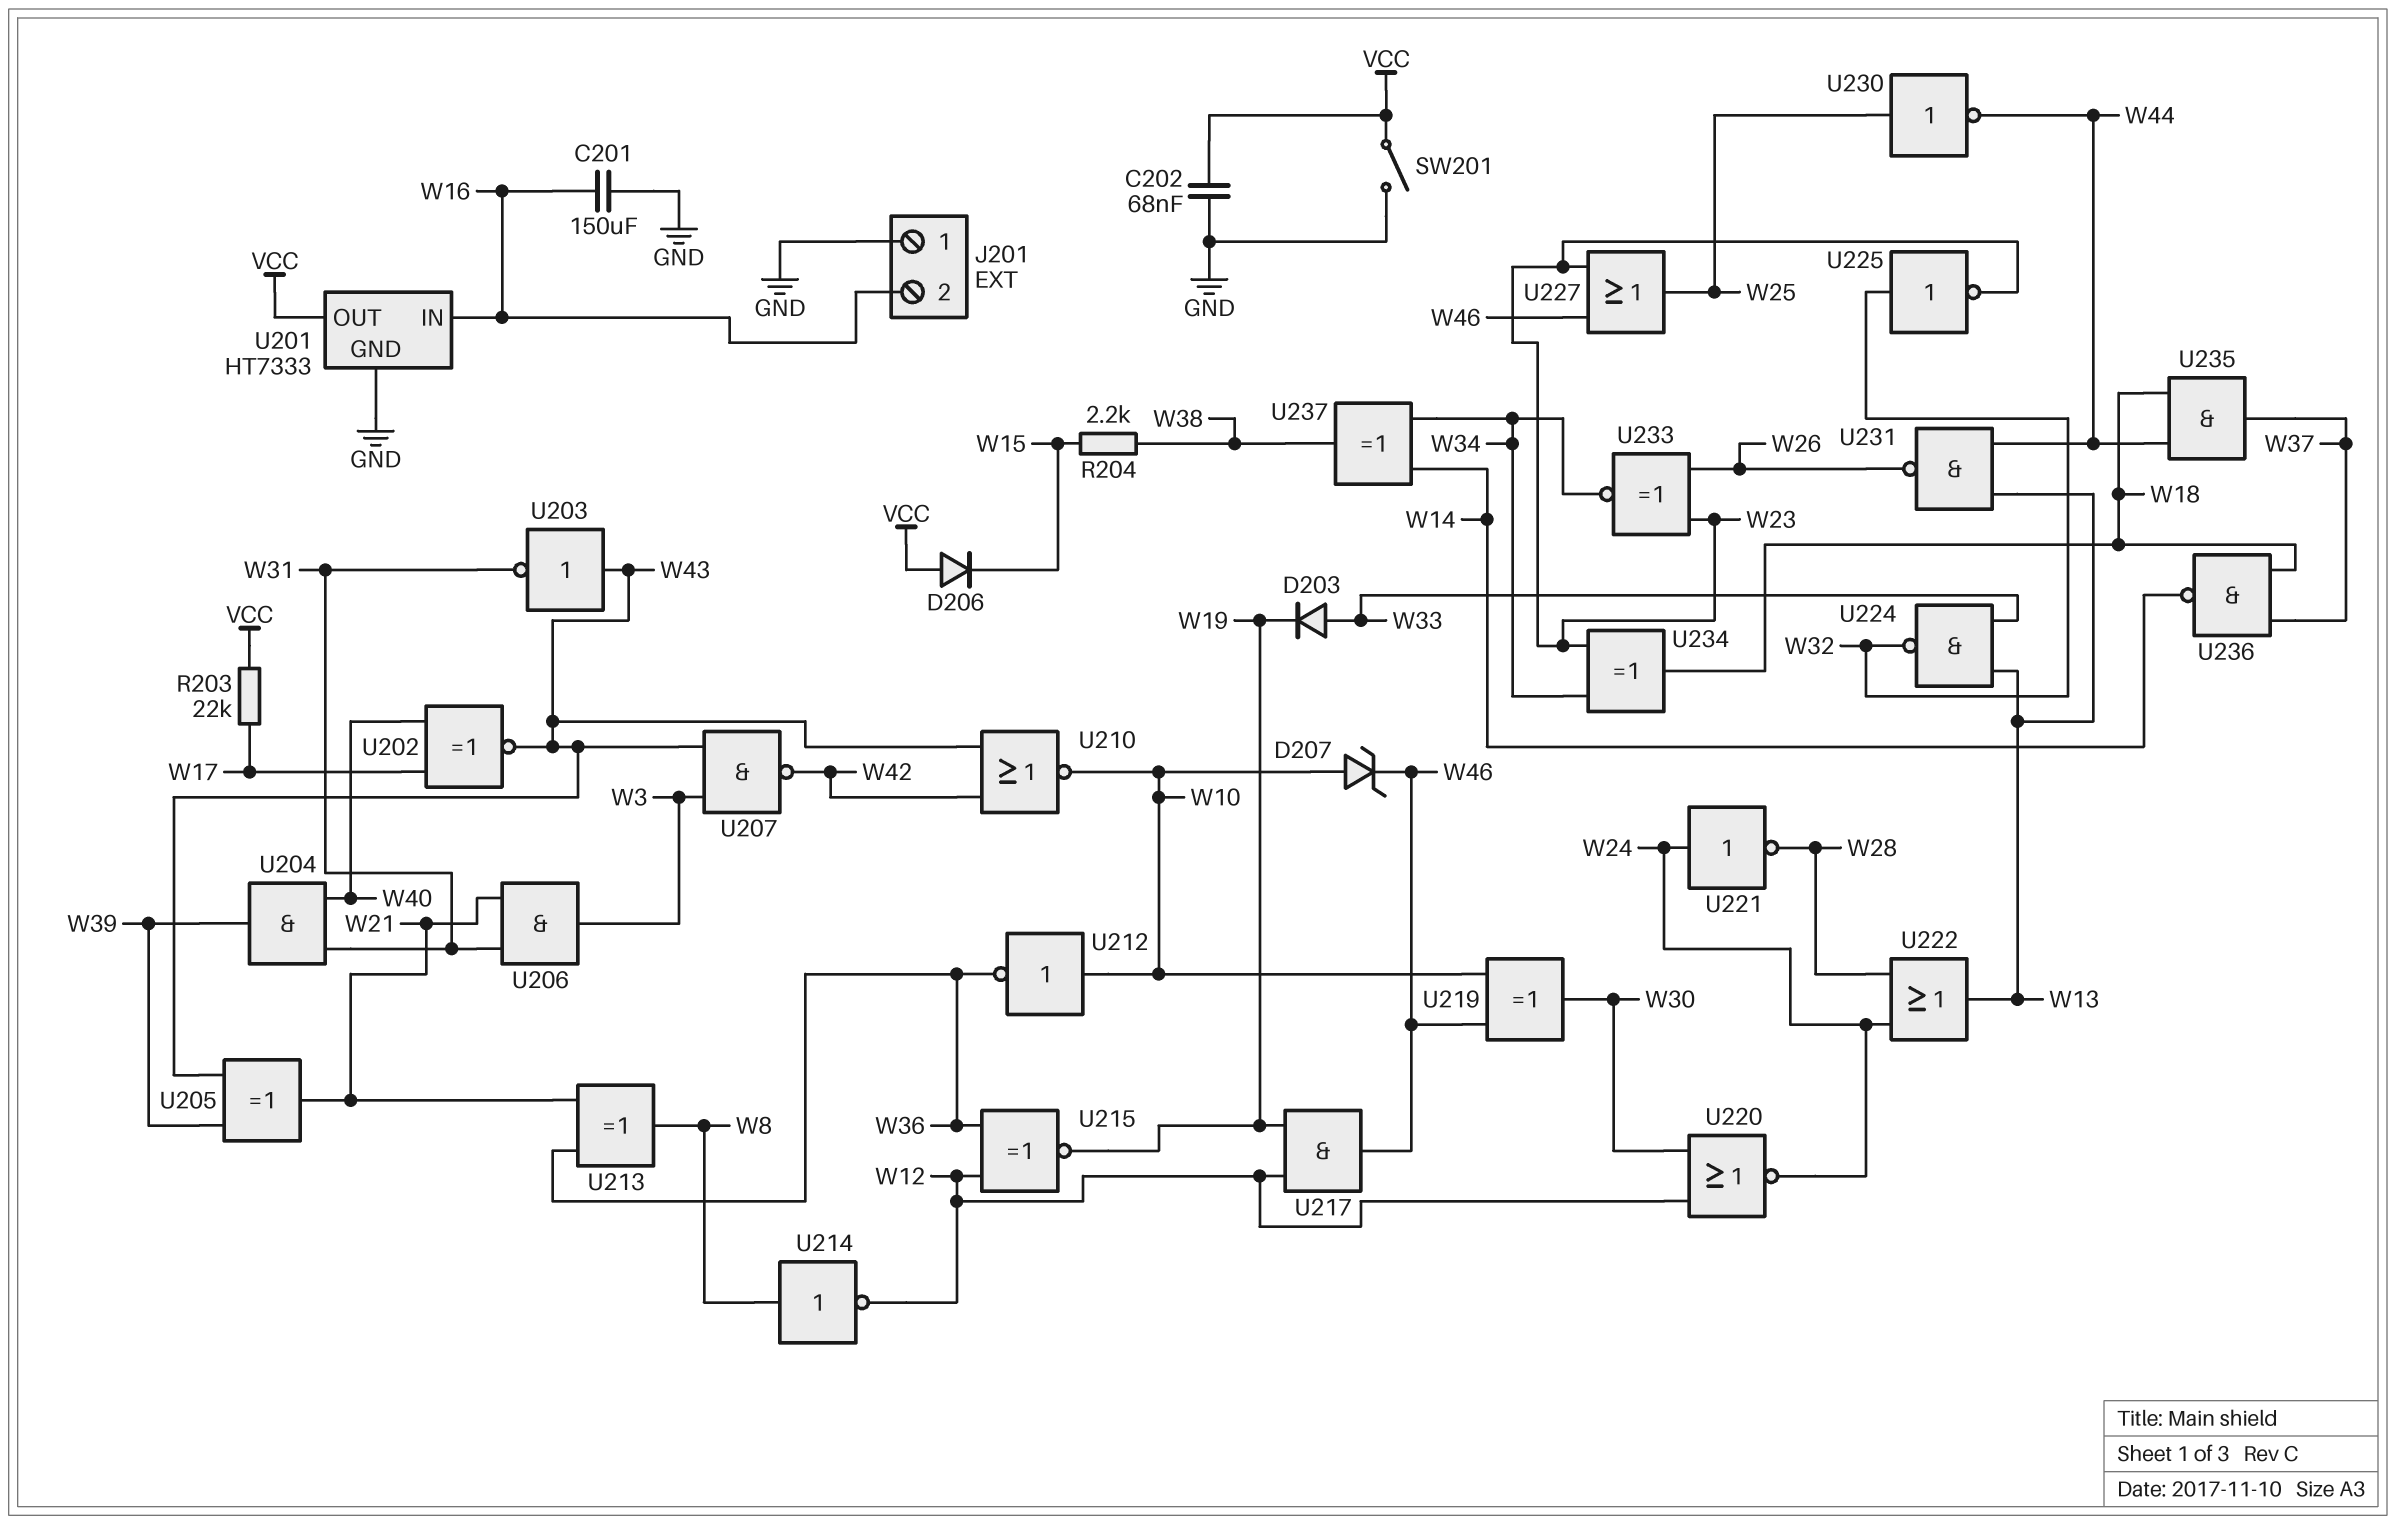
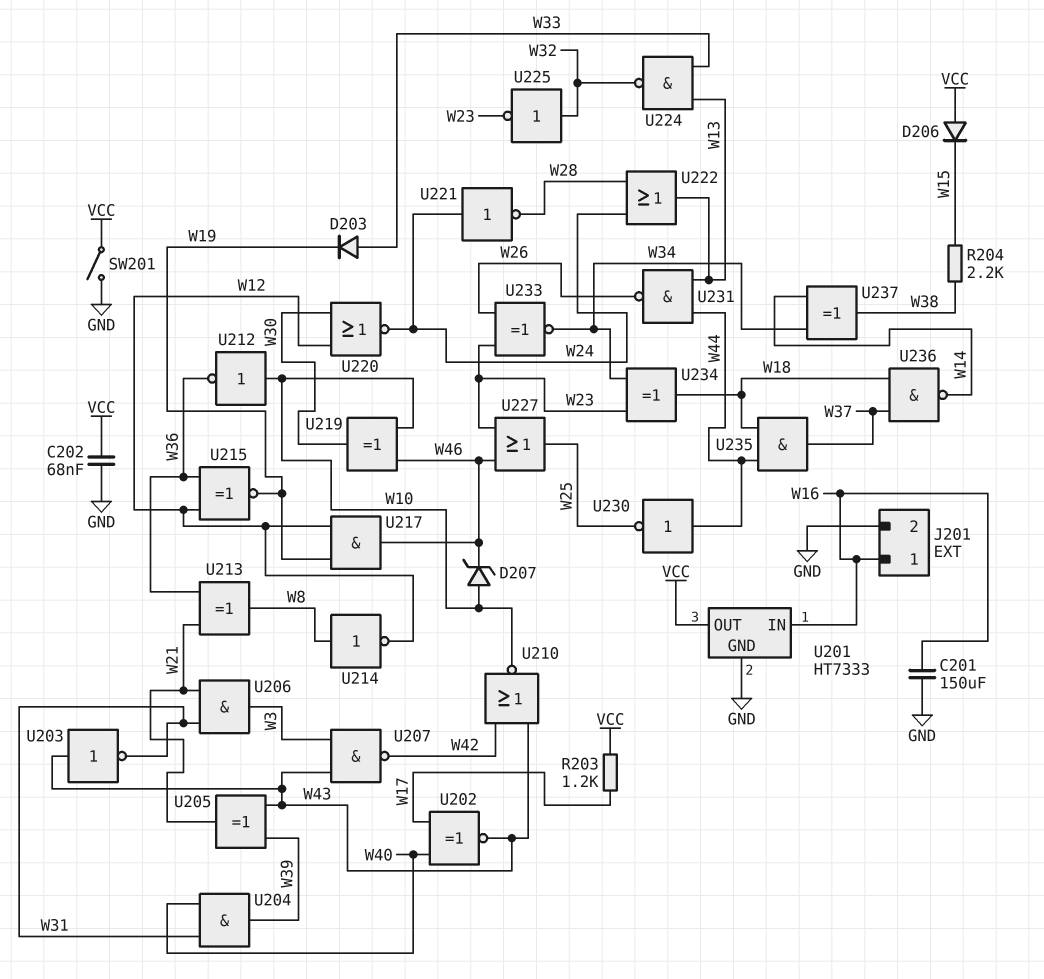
J201 pin 1: GND -> W16
J201 pin 2: W16 -> GND
R203: 22k (VCC, W17) -> 1.2k (VCC, W17)
U230: NOT (in W25, out W44) -> NOT (in W44, out W25)

